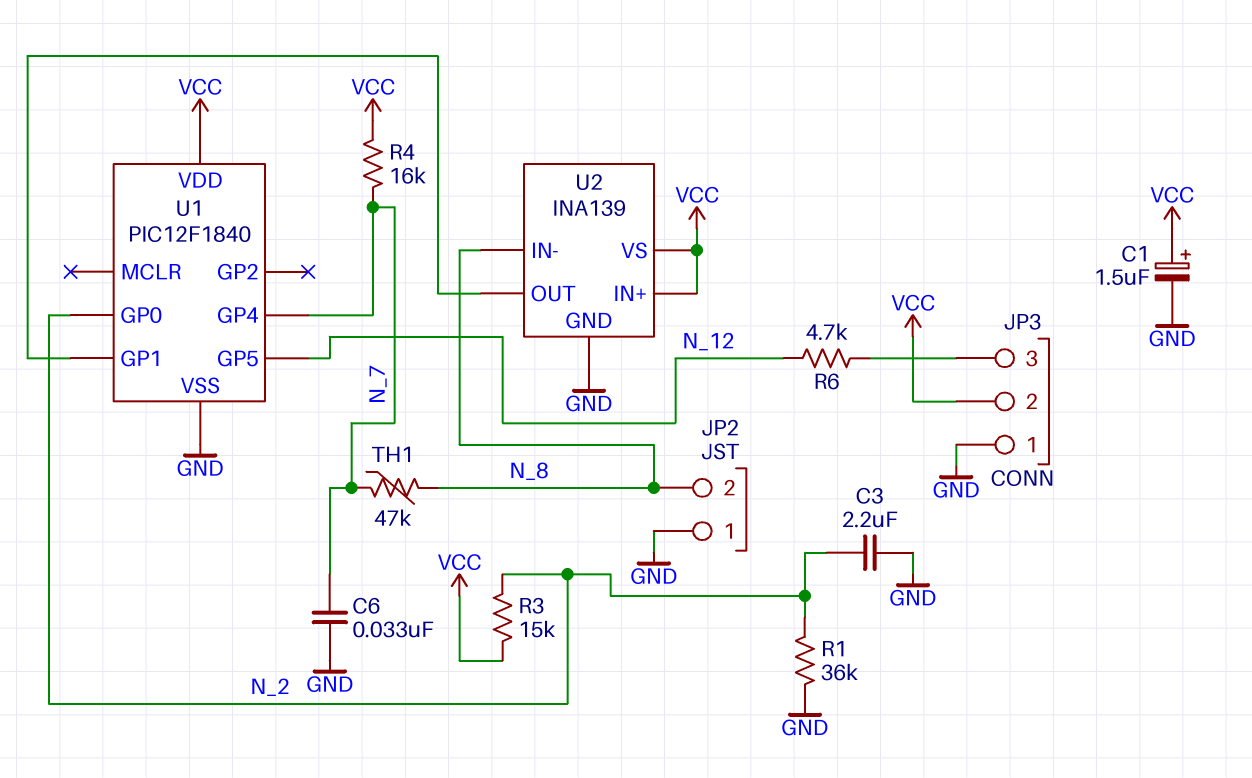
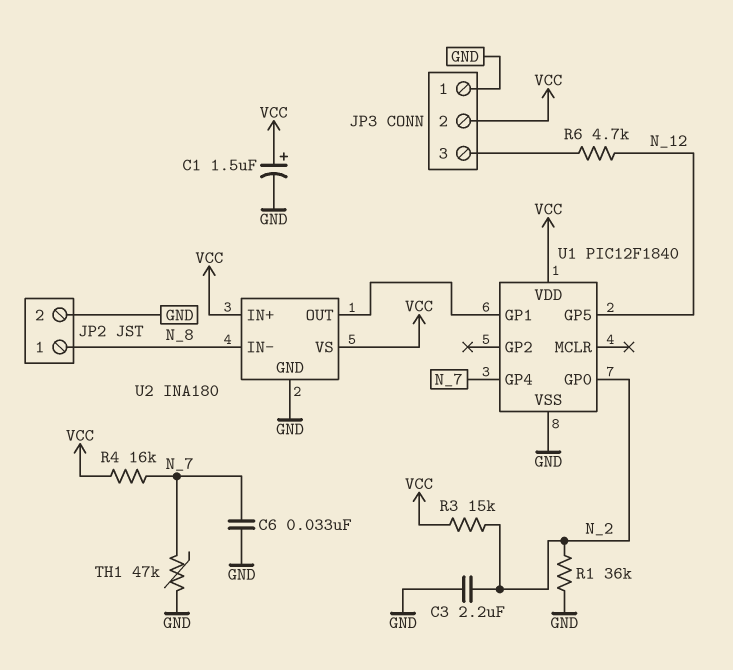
JP2 pin 1: GND -> N_8
JP2 pin 2: N_8 -> GND
TH1: 47k (N_7, N_8) -> 47k (GND, N_7)
U2: INA139 -> INA180

